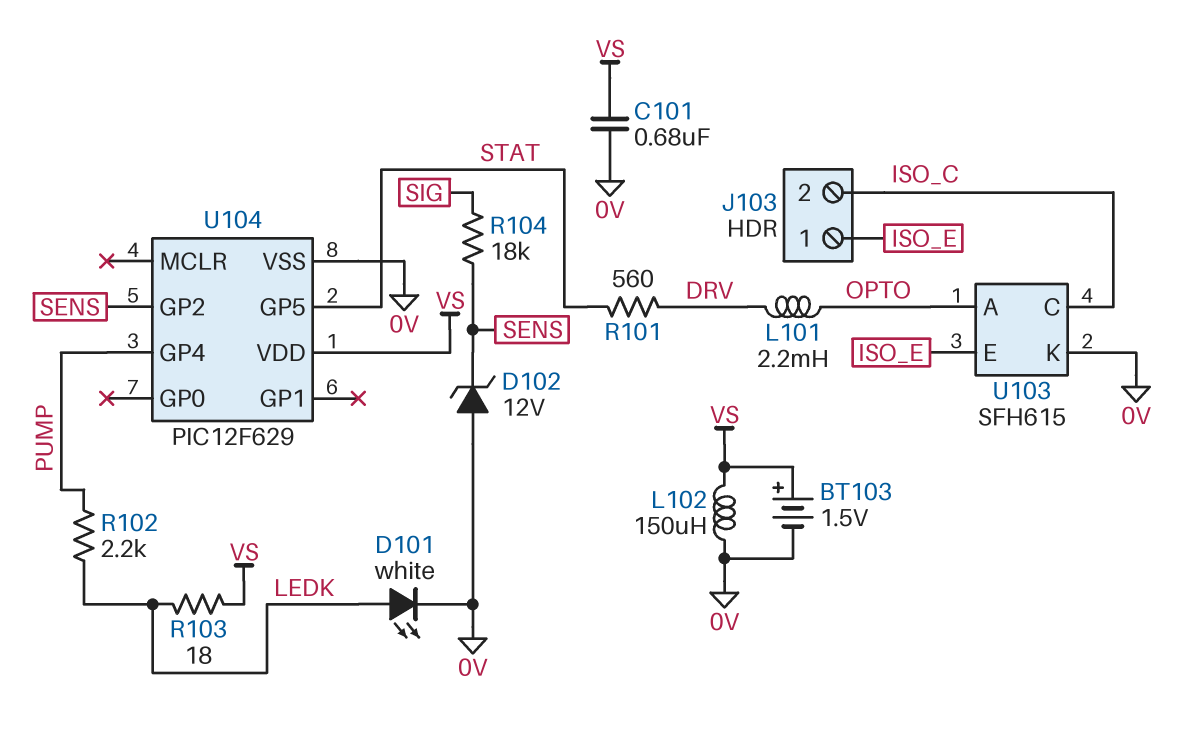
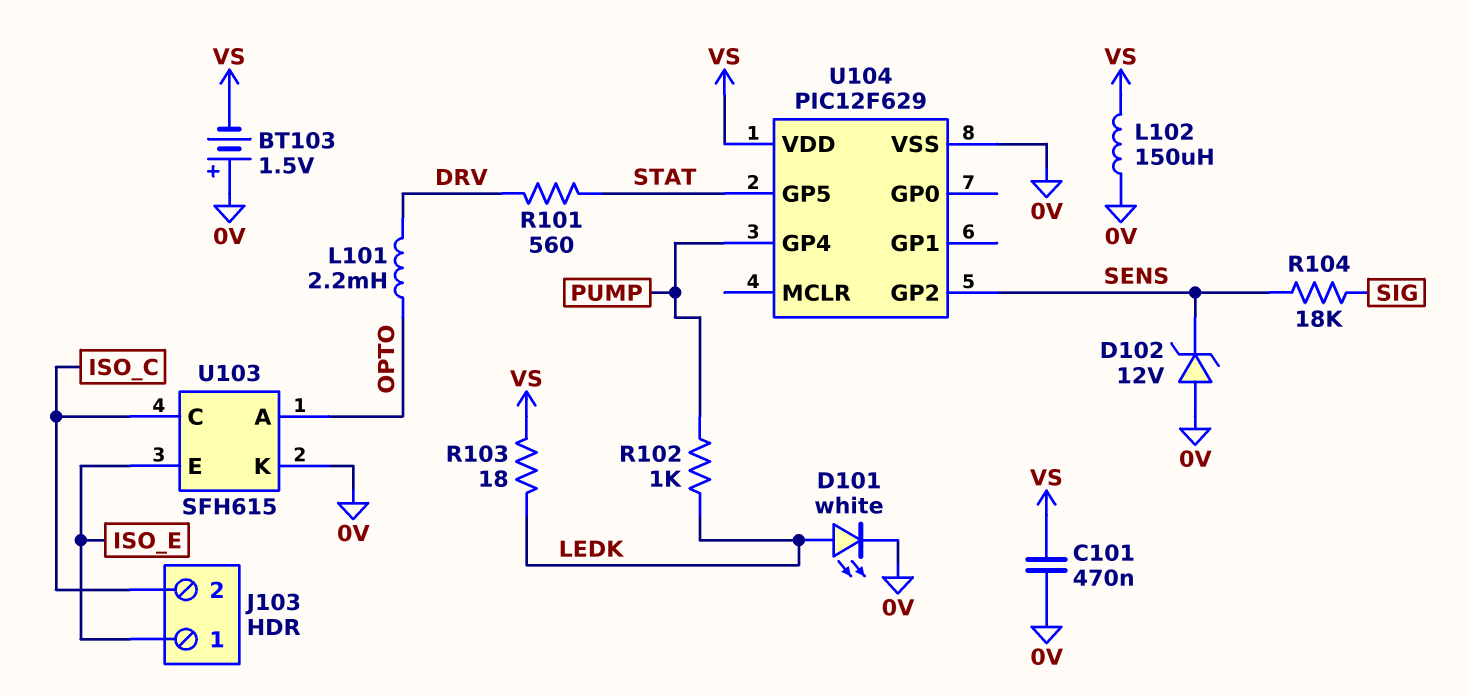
BT103: 1.5V (plus VS, minus 0V) -> 1.5V (plus 0V, minus VS)
C101: 680nF (0V, VS) -> 470nF (0V, VS)
R102: 2.2k (LEDK, PUMP) -> 1k (LEDK, PUMP)

